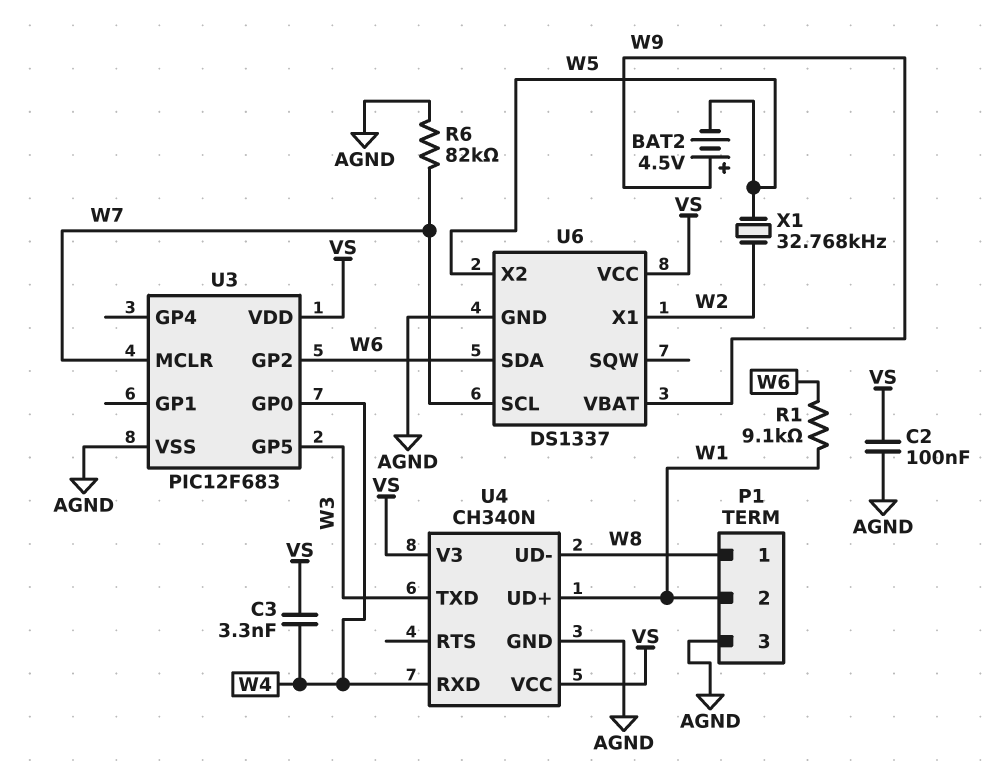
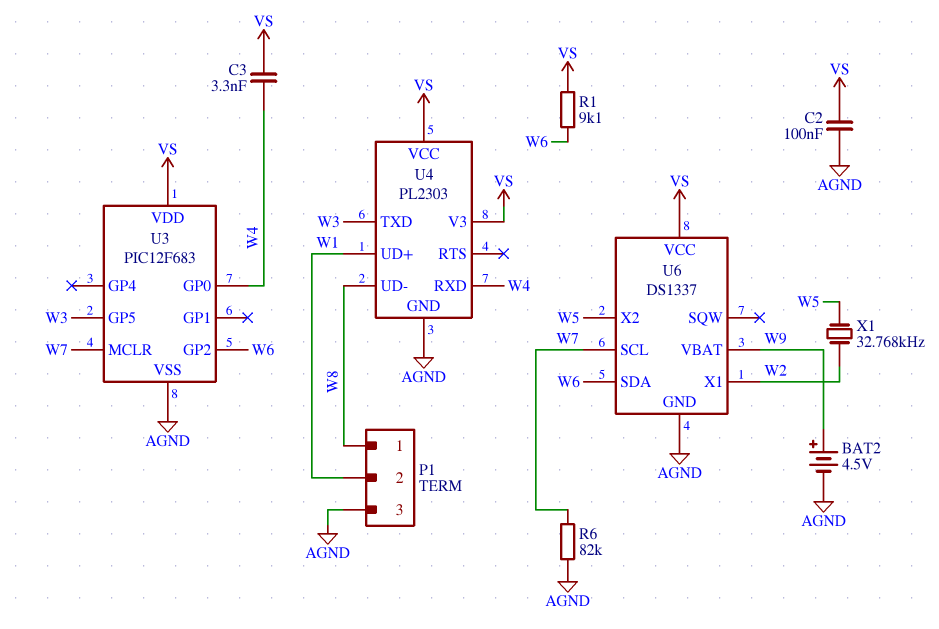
BAT2: 4.5V (plus W9, minus W5) -> 4.5V (plus W9, minus AGND)
R1: 9.1k (W1, W6) -> 9.1k (VS, W6)
U4: CH340N -> PL2303

